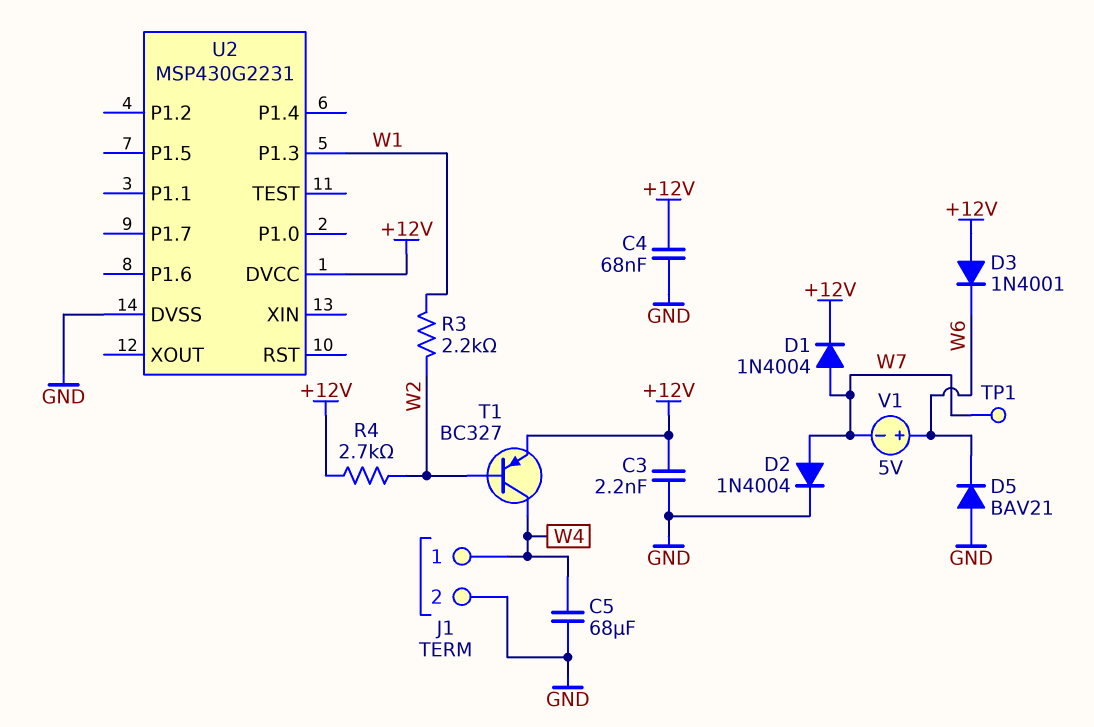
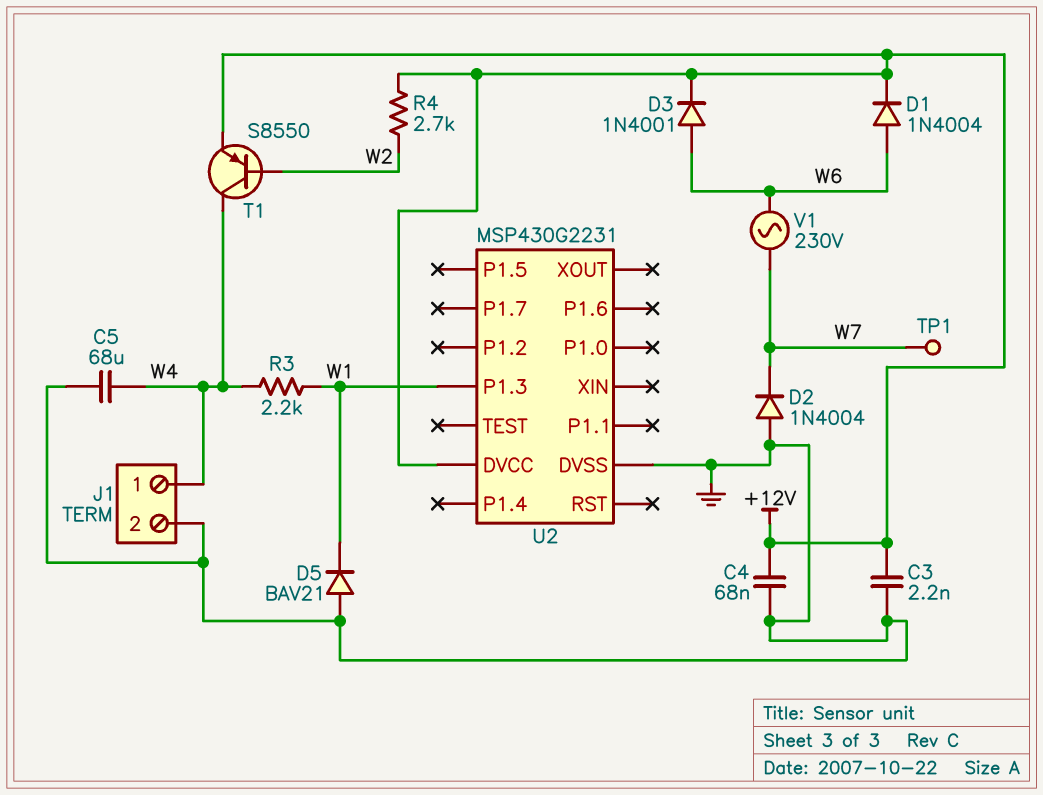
D1: diode 1N4004 (A W7, K +12V) -> diode 1N4004 (A W6, K +12V)
D2: diode 1N4004 (A W7, K GND) -> diode 1N4004 (A GND, K W7)
D3: diode 1N4001 (A +12V, K W6) -> diode 1N4001 (A W6, K +12V)
D5: diode BAV21 (A GND, K W6) -> diode BAV21 (A GND, K W1)
R3: 2.2k (W1, W2) -> 2.2k (W1, W4)
T1: PNP BC327 (B W2, C W4, E +12V) -> PNP S8550 (B W2, C W4, E +12V)
V1: 5V (plus W6, minus W7) -> AC 230V (W6, W7)

